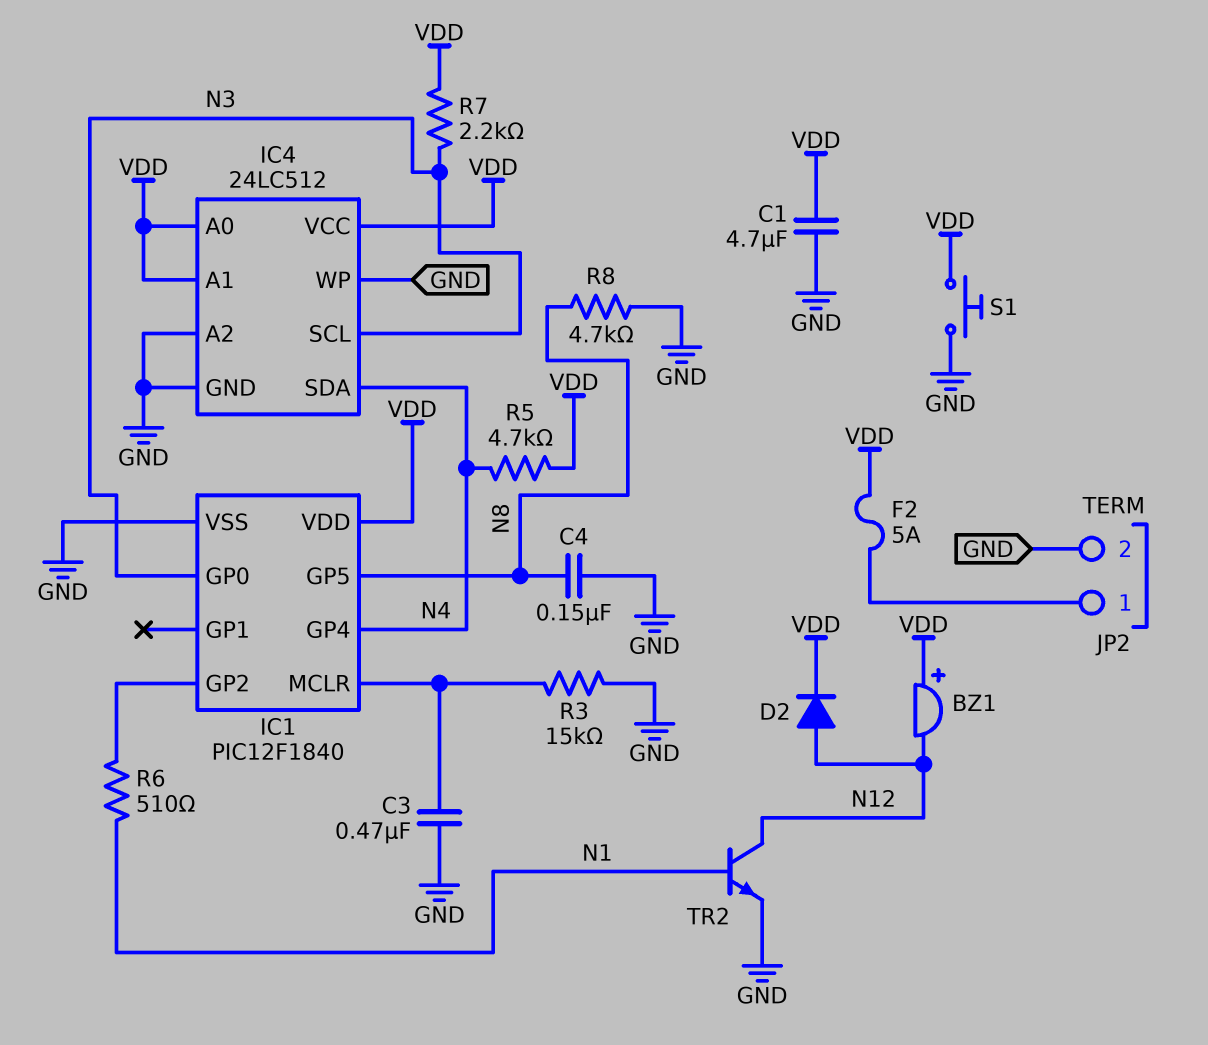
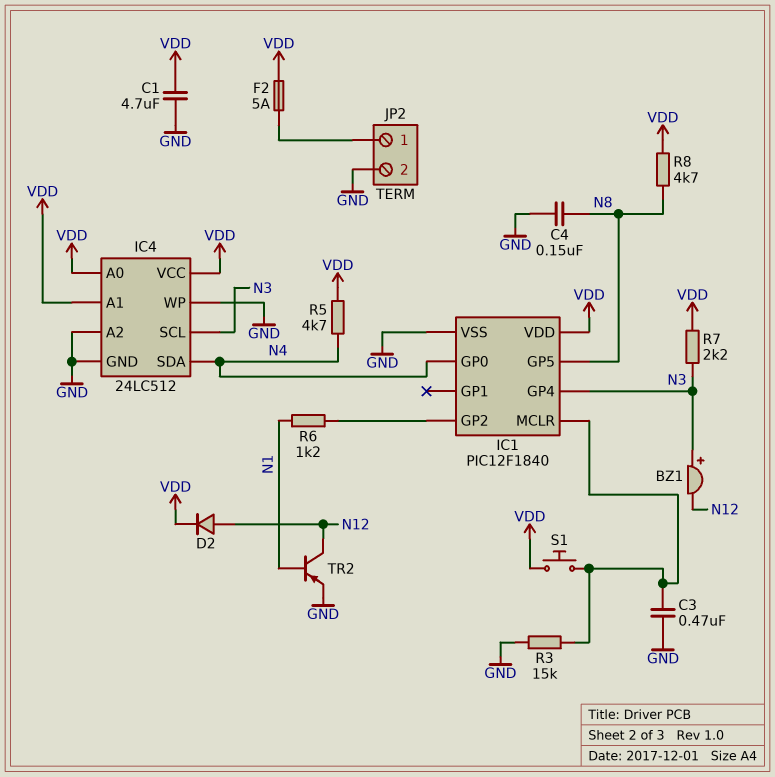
BZ1: buzzer (plus VDD, minus N12) -> buzzer (plus N3, minus N12)
IC1 pin GP0: N3 -> N4
IC1 pin GP4: N4 -> N3
R6: 510 (IC1/GP2, N1) -> 1.2k (IC1/GP2, N1)
R8: 4.7k (GND, N8) -> 4.7k (N8, VDD)
S1: button (GND, VDD) -> button (IC1/MCLR, VDD)
TR2: NPN (B N1, C N12, E GND) -> PNP (B N1, C N12, E GND)

